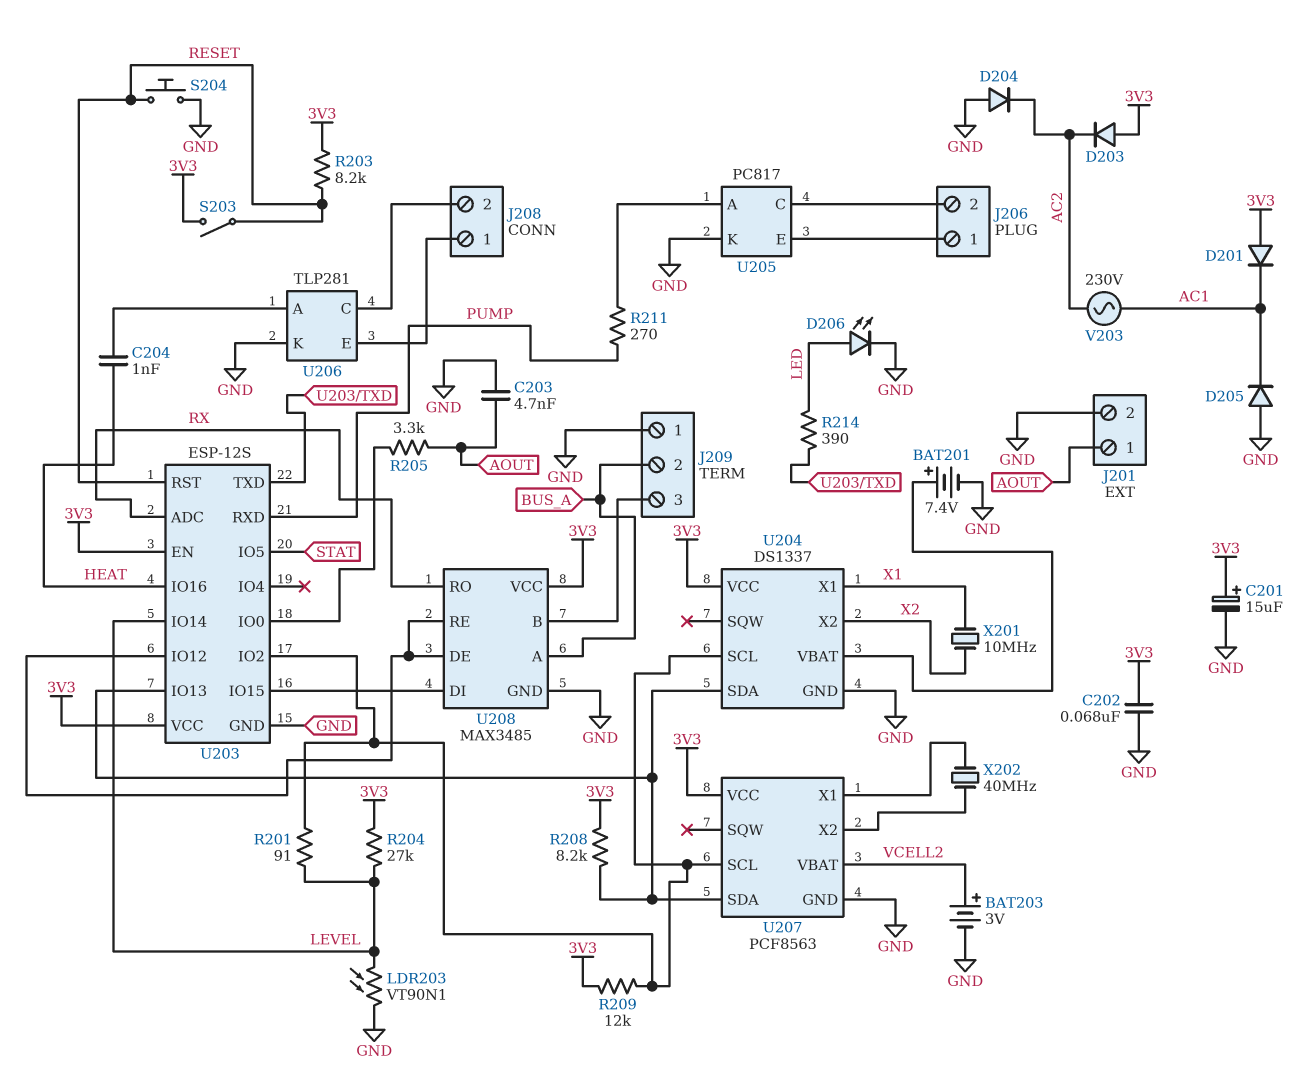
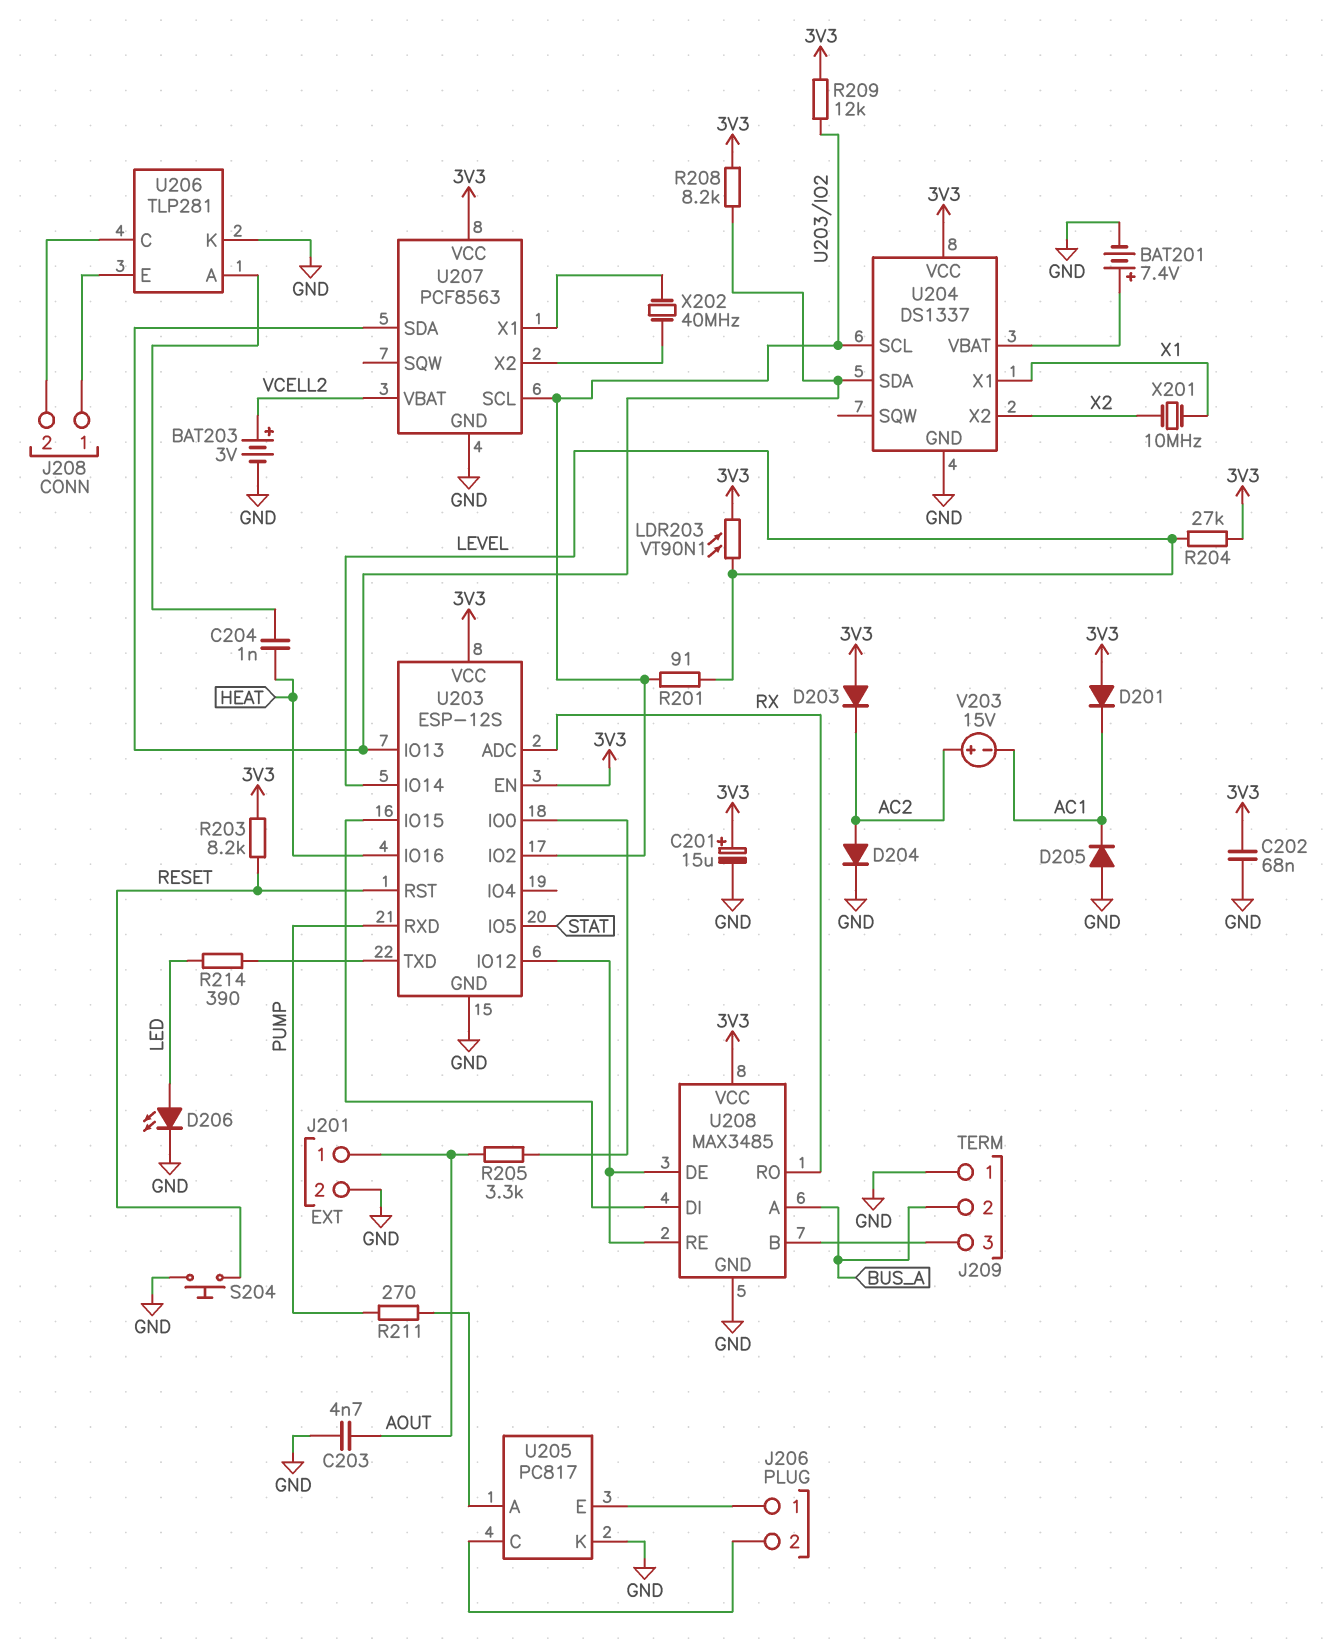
D204: diode (A GND, K AC2) -> diode (A AC2, K GND)
LDR203: VT90N1 (GND, LEVEL) -> VT90N1 (3V3, LEVEL)
S203: switch (3V3, RESET) -> none
V203: AC 230V (AC1, AC2) -> 15V (plus AC2, minus AC1)

